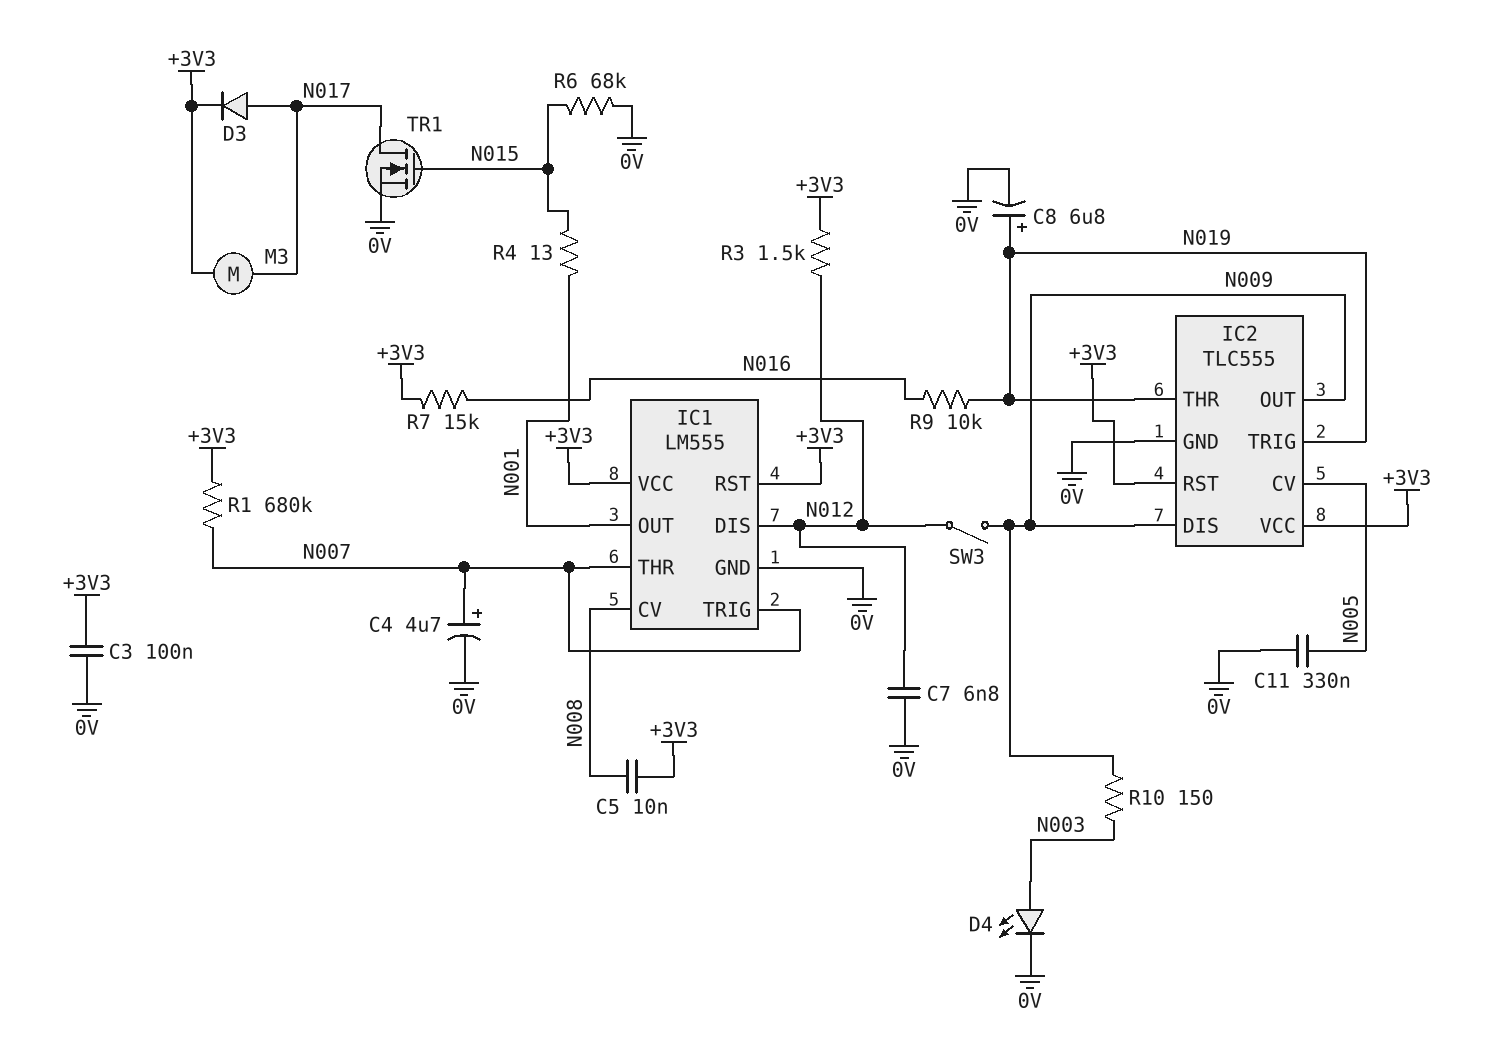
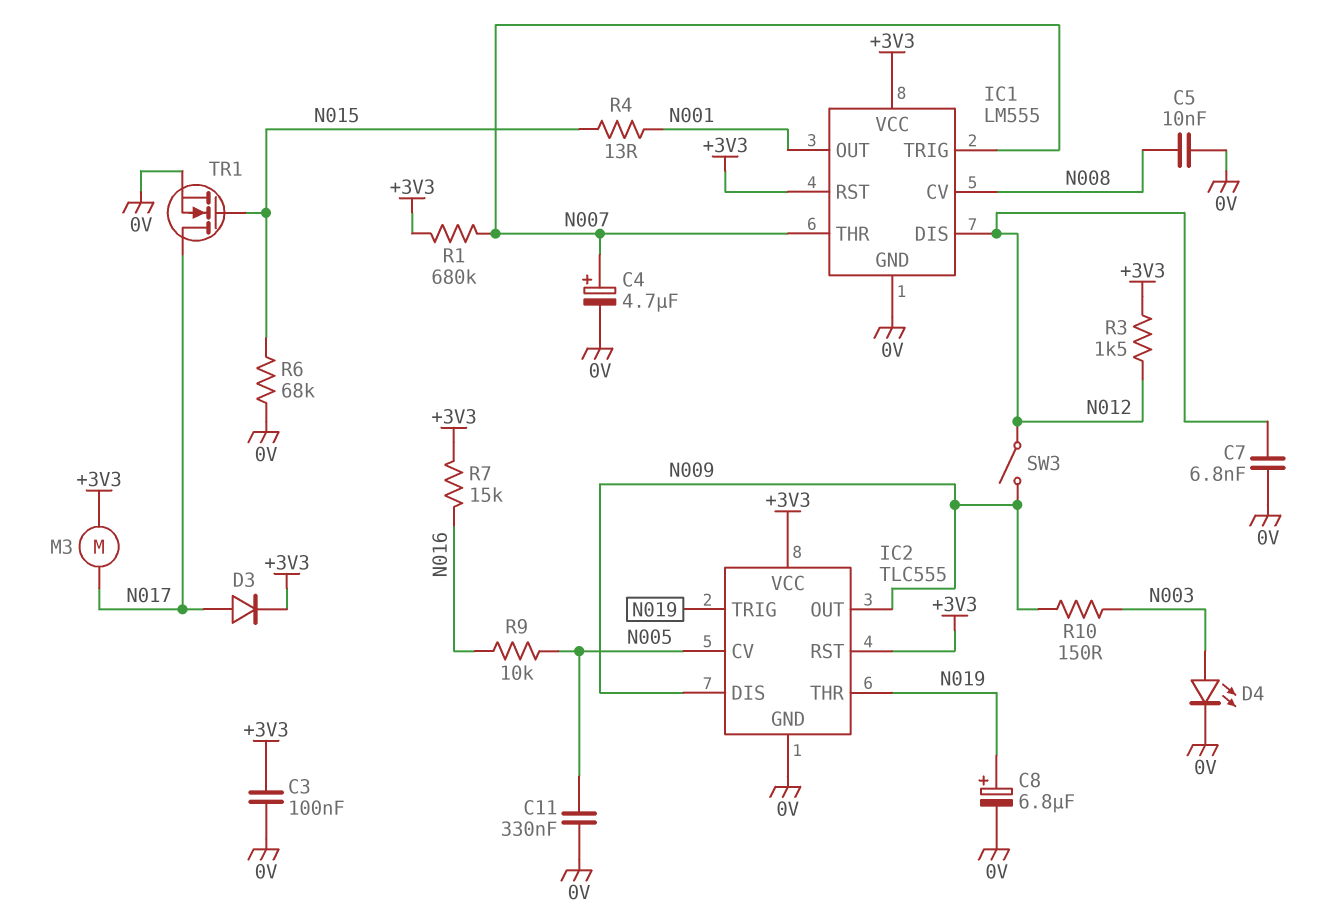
C5: 10nF (+3V3, N008) -> 10nF (0V, N008)
R9: 10k (N016, N019) -> 10k (N005, N016)

